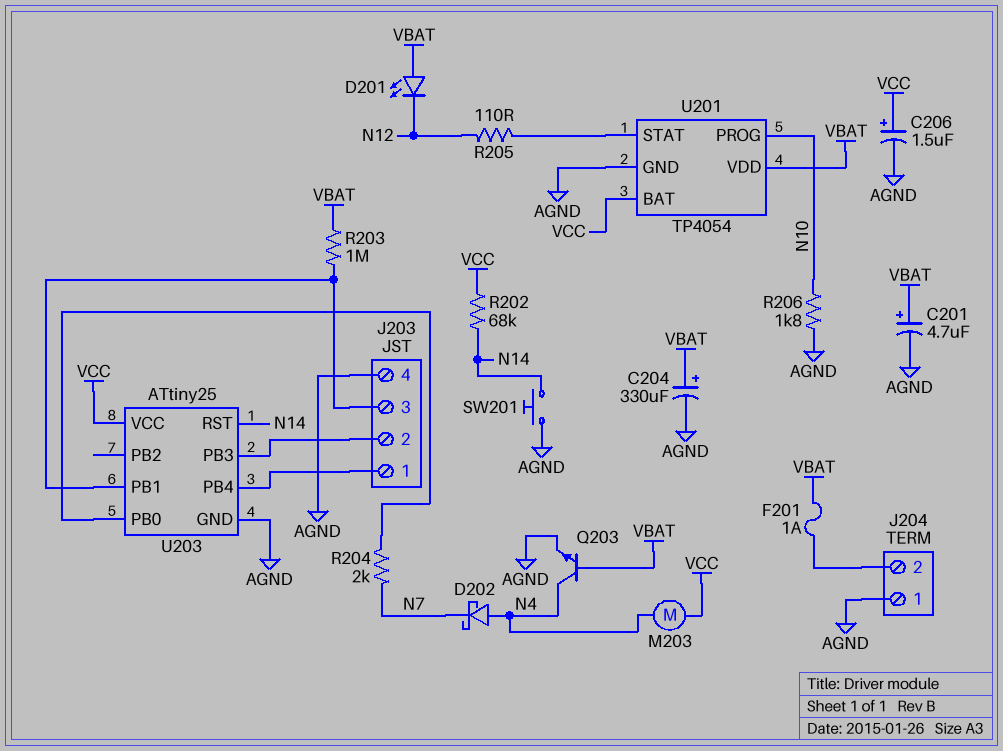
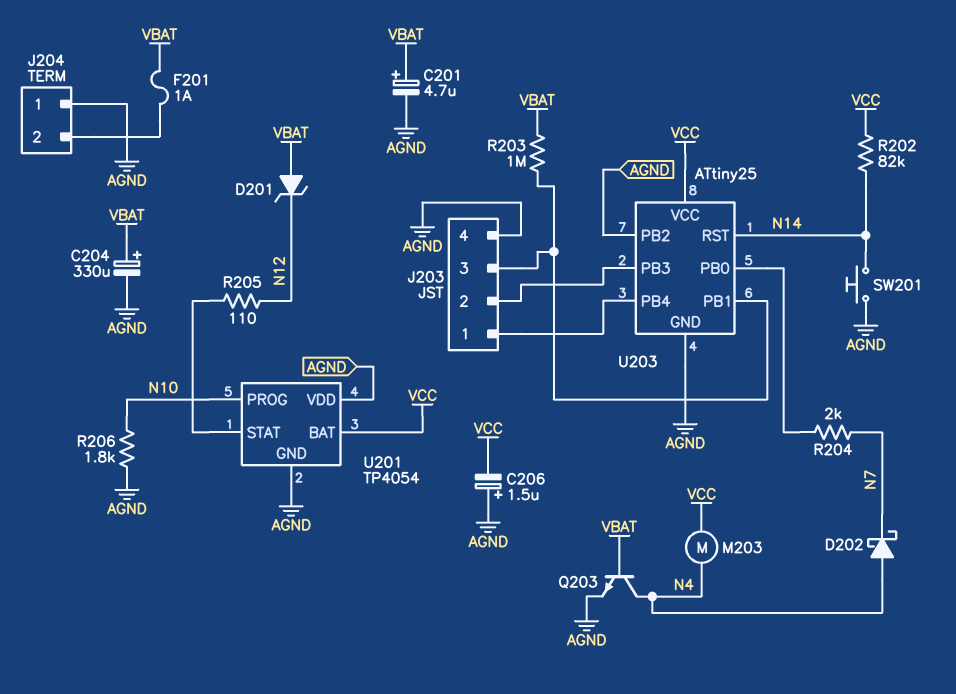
C206: 1.5uF (plus VCC, minus AGND) -> 1.5uF (plus AGND, minus VCC)
D201: LED (A VBAT, K N12) -> zener (A VBAT, K N12)
R202: 68k (N14, VCC) -> 82k (N14, VCC)
U201 pin VDD: VBAT -> AGND
U203 pin PB2: none -> AGND

